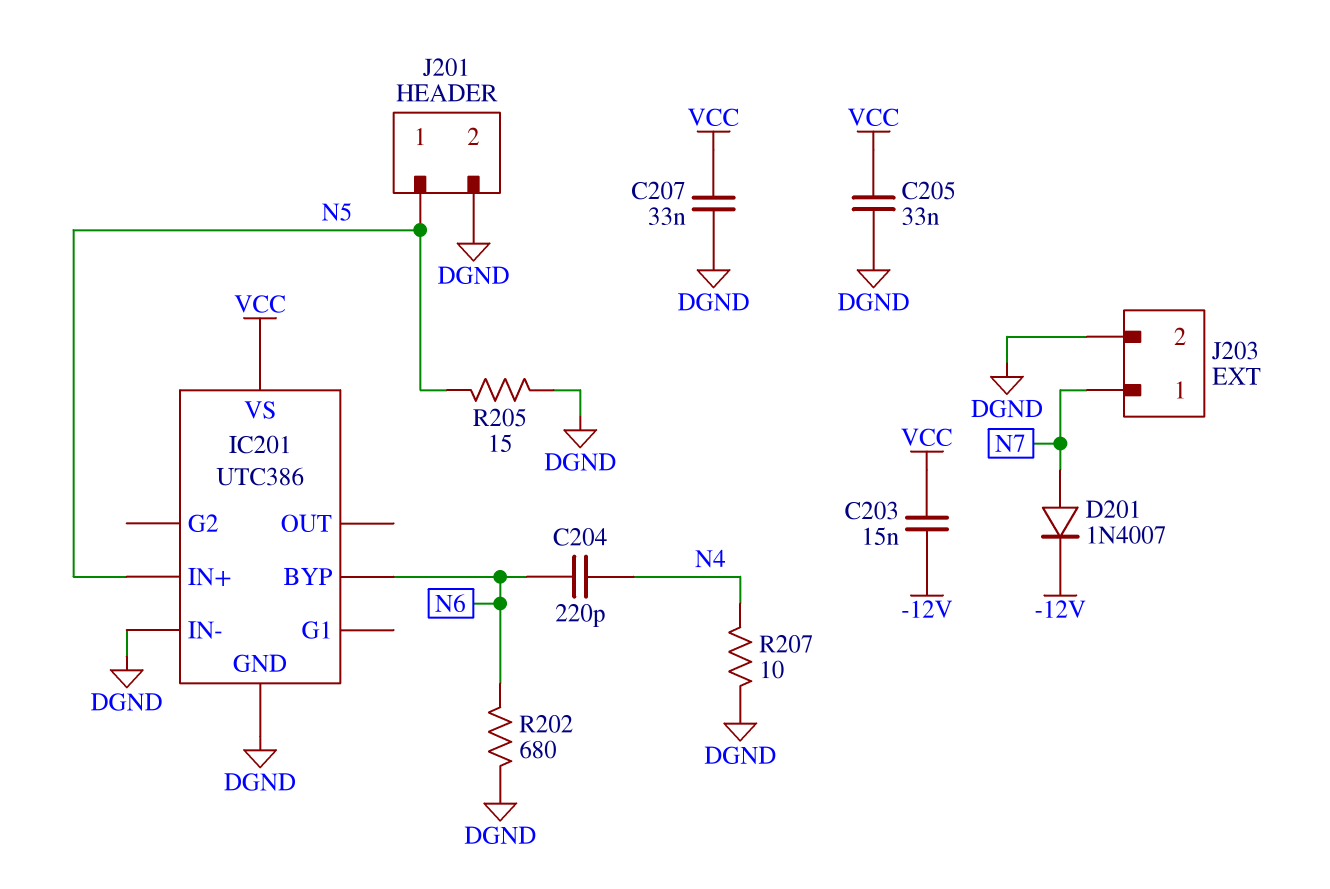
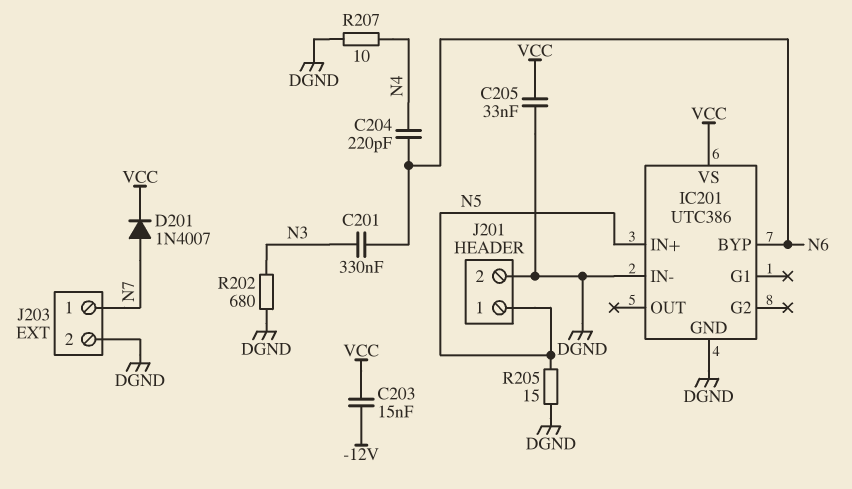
C201: none -> 330nF (N3, N6)
C207: 33nF (DGND, VCC) -> none
D201: diode 1N4007 (A N7, K -12V) -> diode 1N4007 (A N7, K VCC)
R202: 680 (DGND, N6) -> 680 (DGND, N3)

